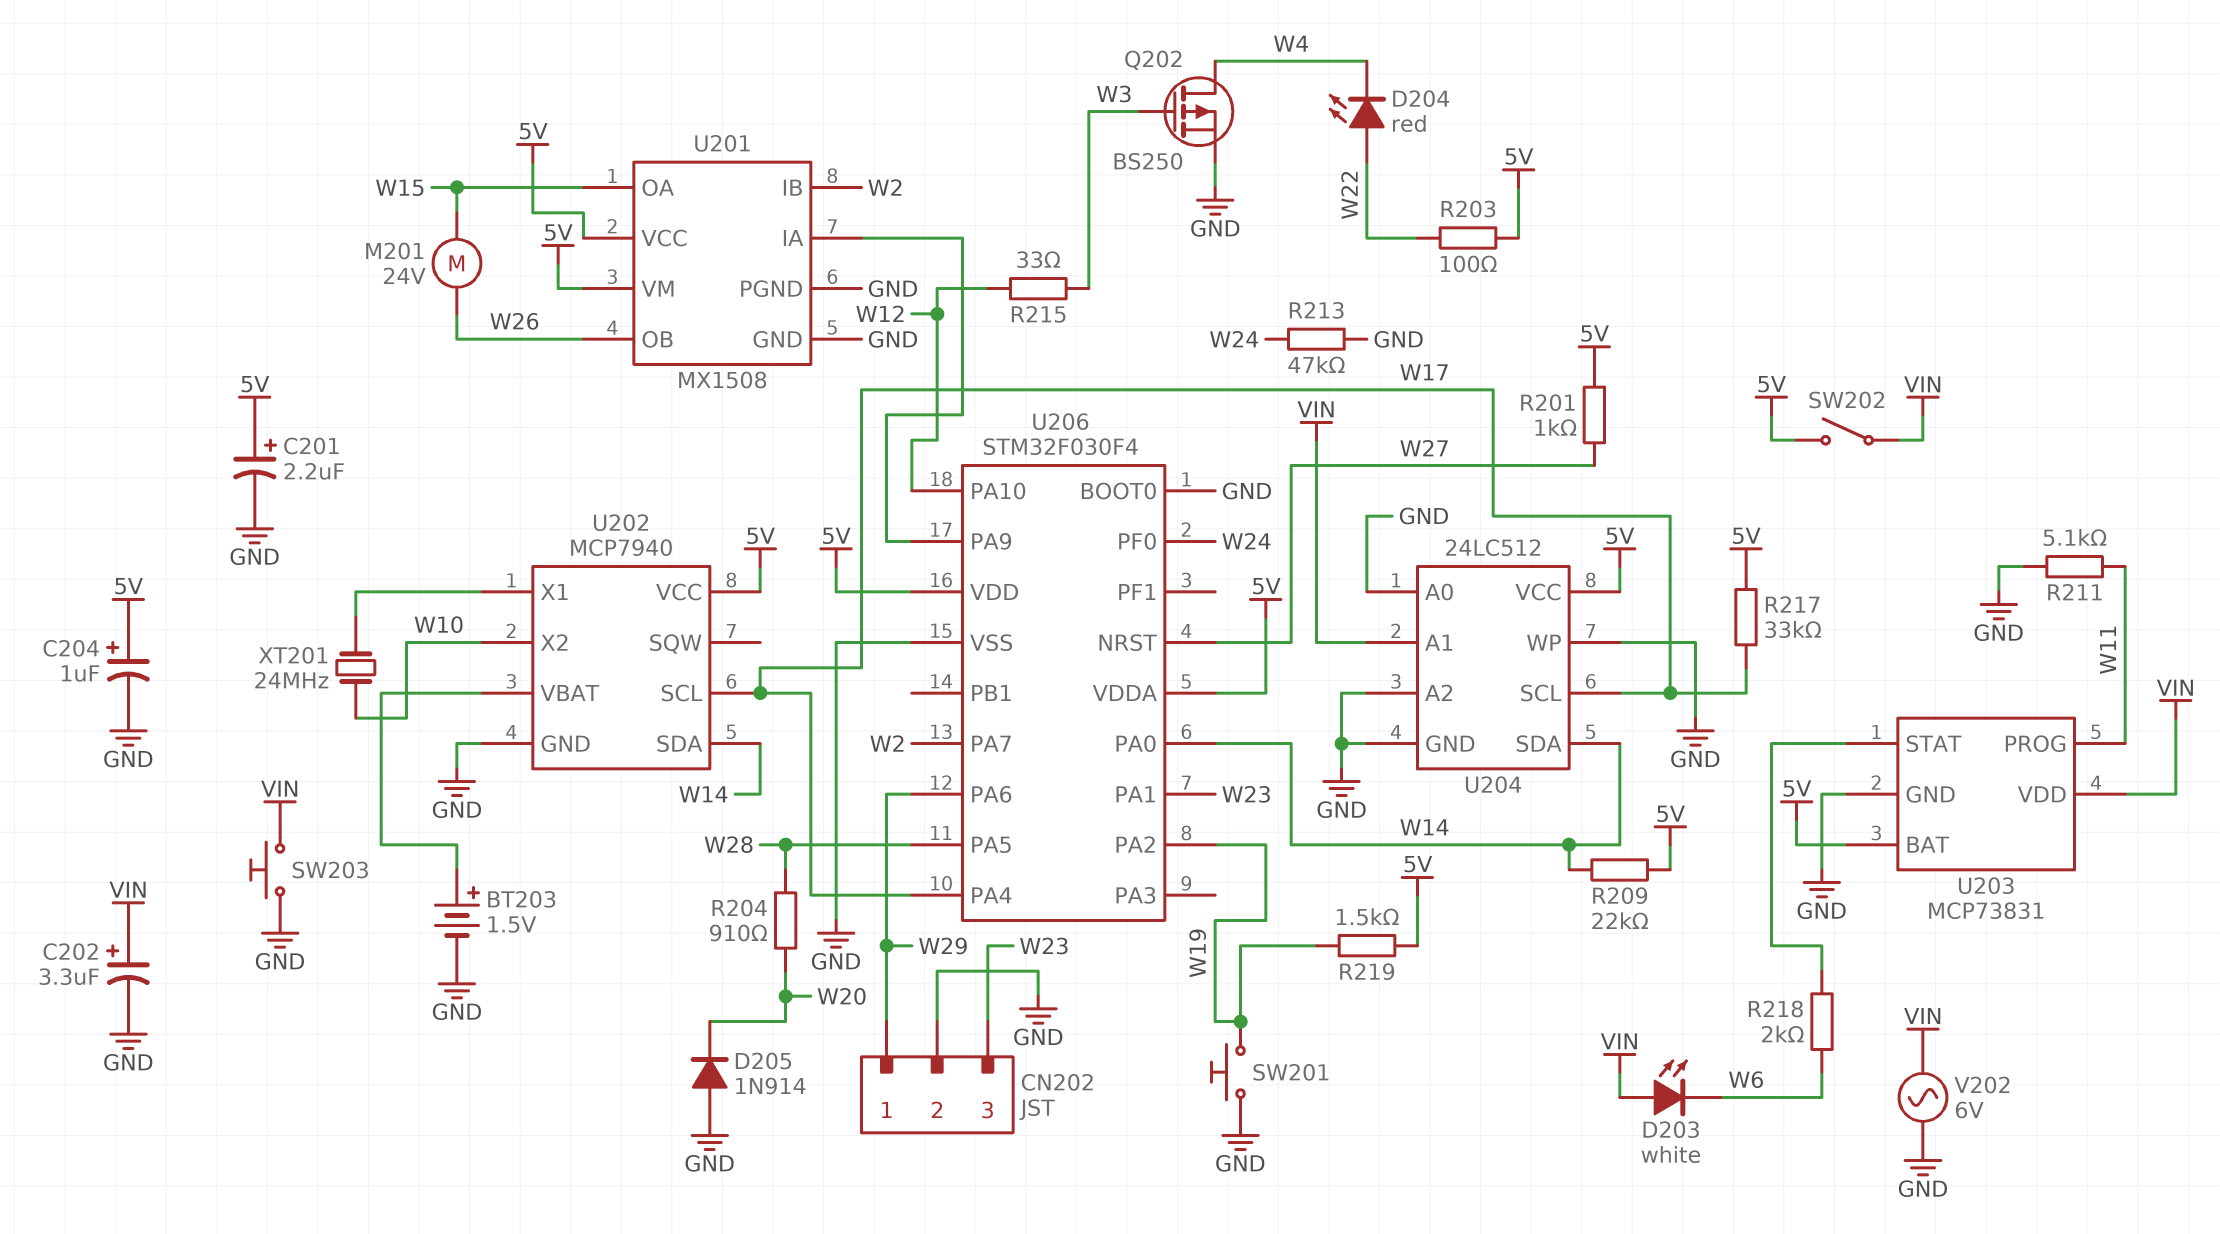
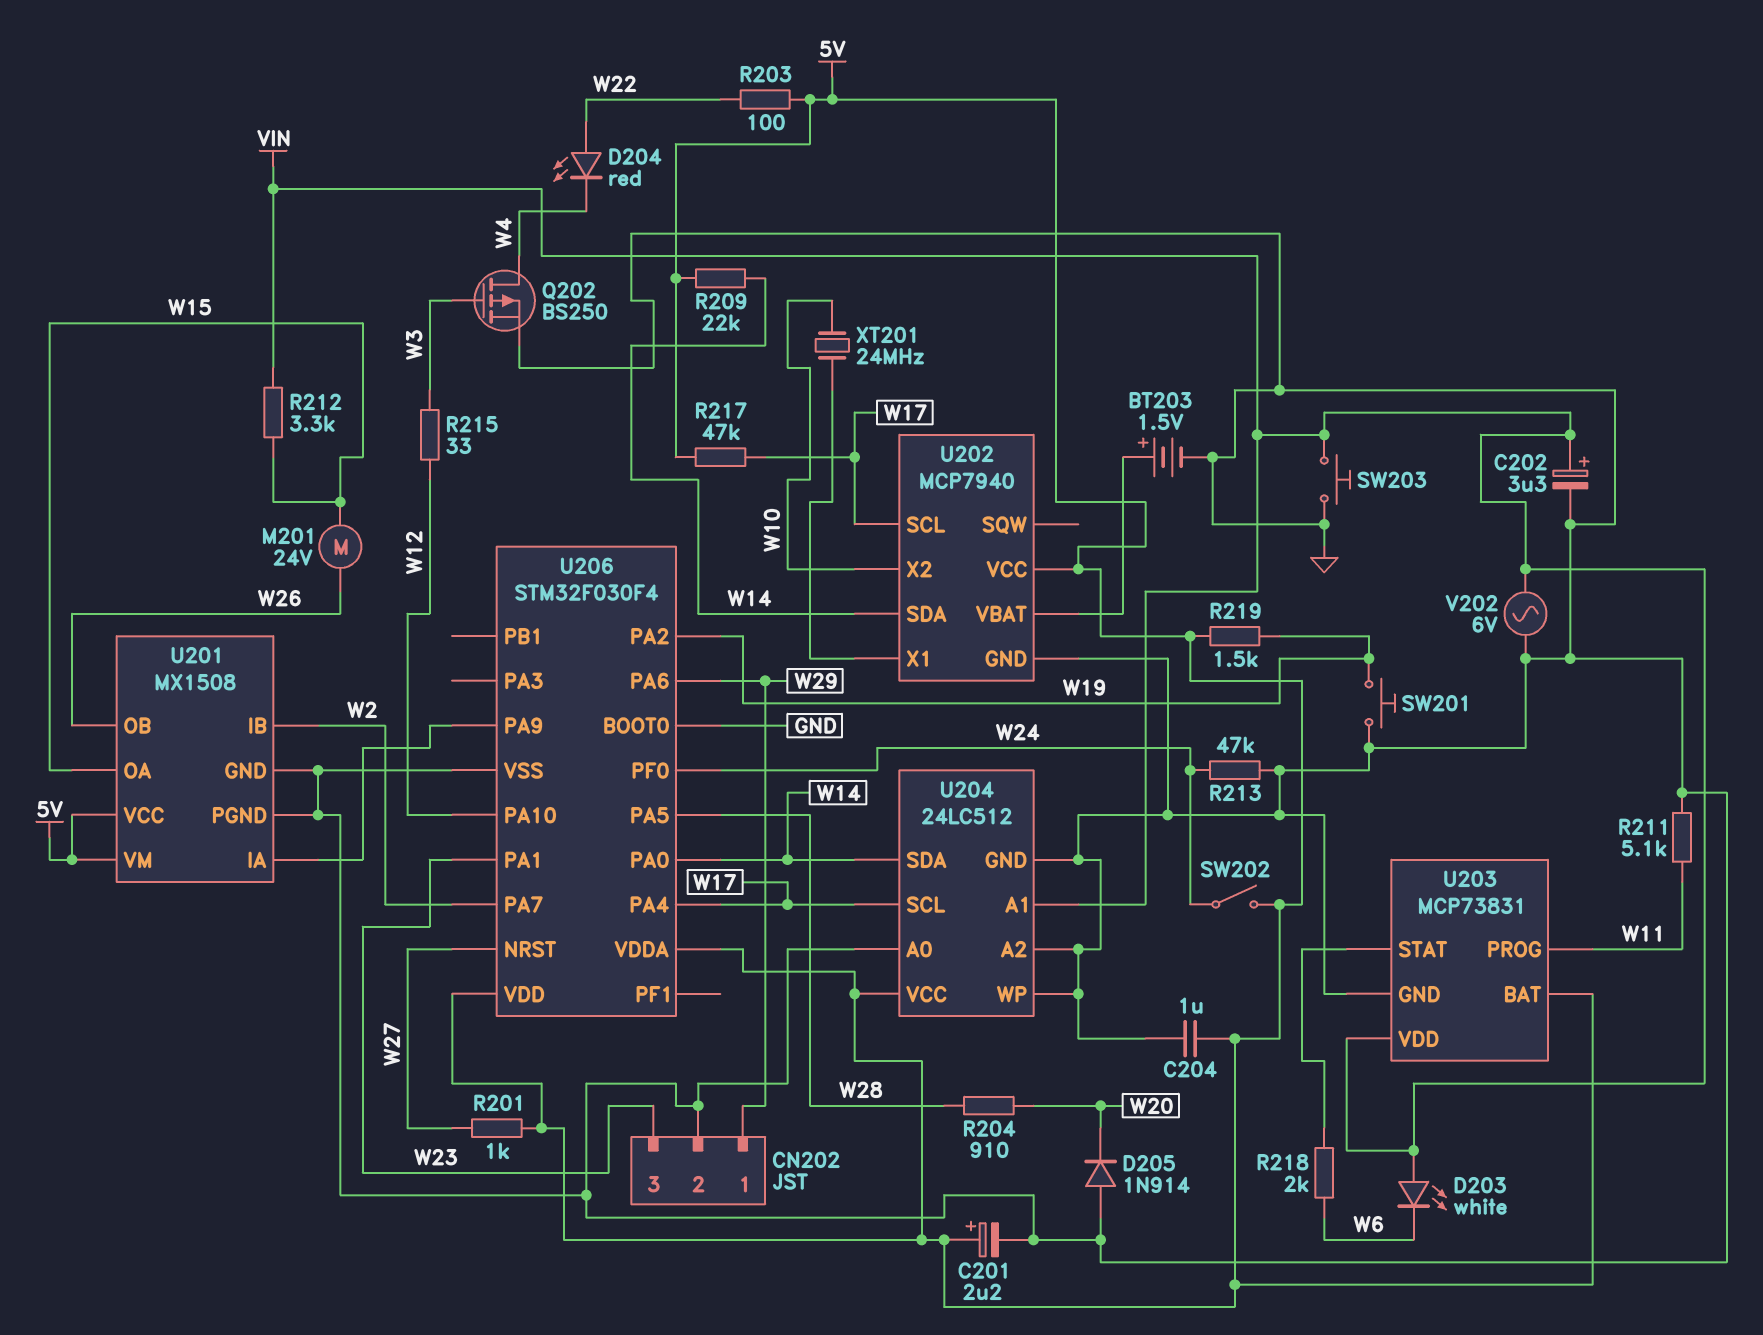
C204: 1uF (plus 5V, minus GND) -> 1uF (5V, GND)
R212: none -> 3.3k (VIN, W15)
R217: 33k (5V, W17) -> 47k (5V, W17)
SW202: switch (5V, VIN) -> switch (5V, W24)

